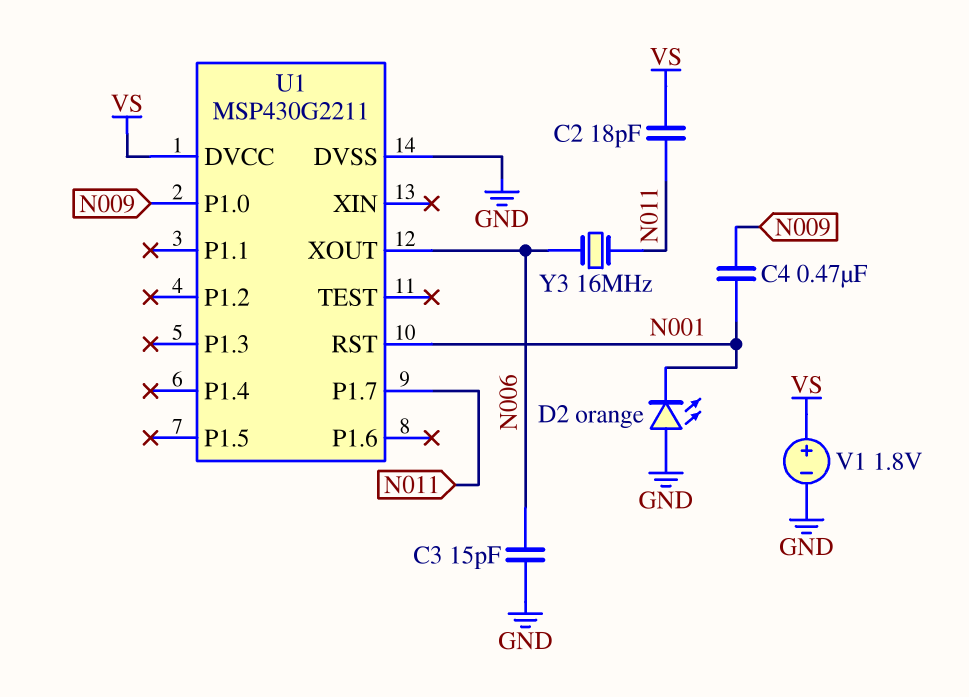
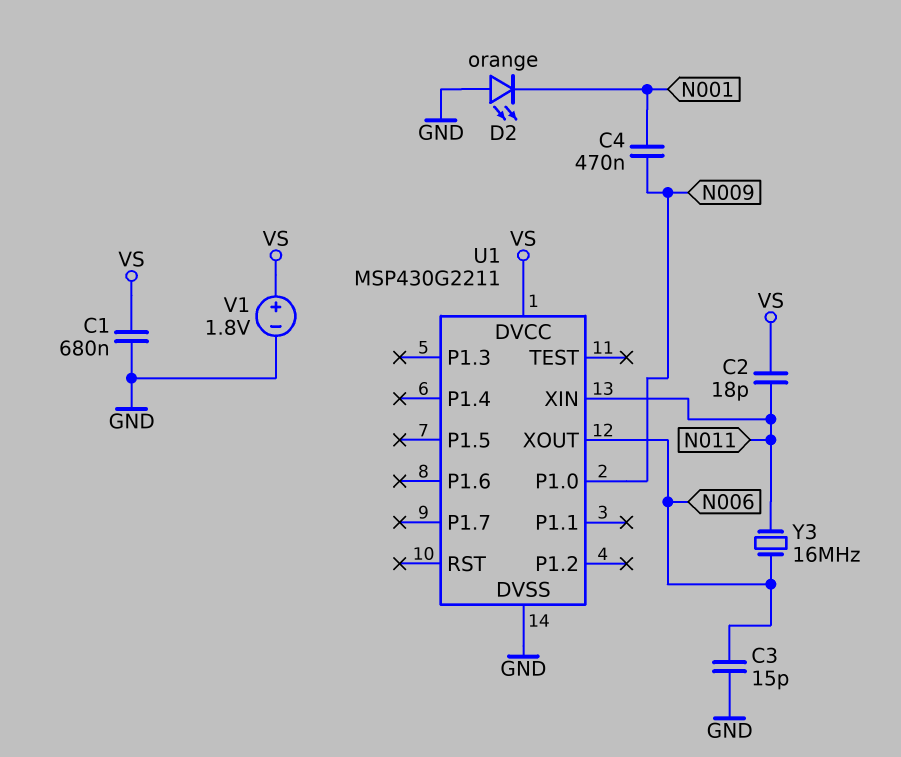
C1: none -> 680nF (GND, VS)
U1 pin P1.7: N011 -> none
U1 pin RST: N001 -> none
U1 pin XIN: none -> N011

